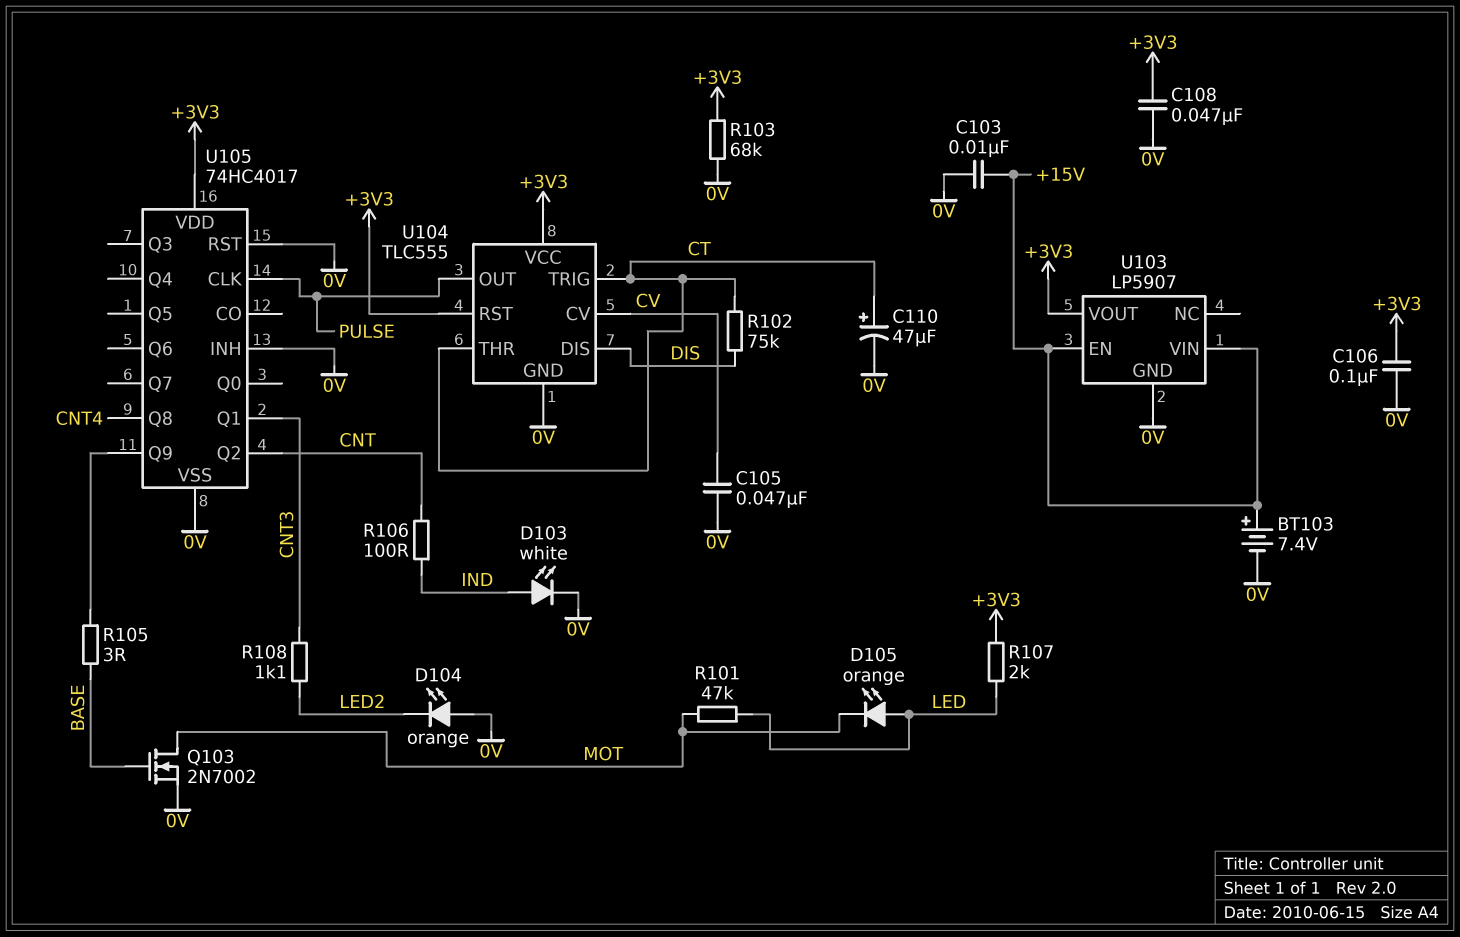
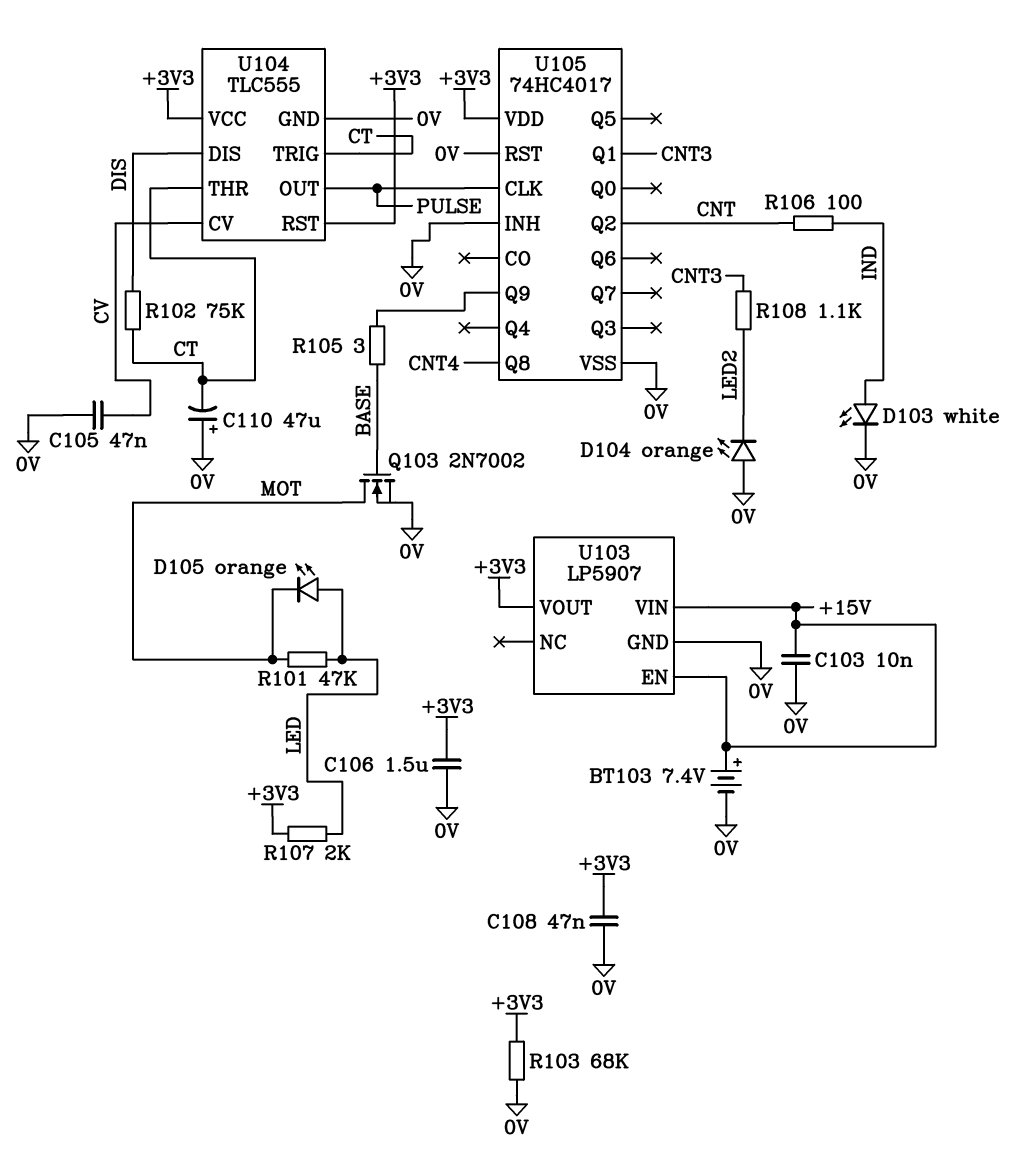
C106: 100nF (+3V3, 0V) -> 1.5uF (+3V3, 0V)
C110: 47uF (plus CT, minus 0V) -> 47uF (plus 0V, minus CT)

